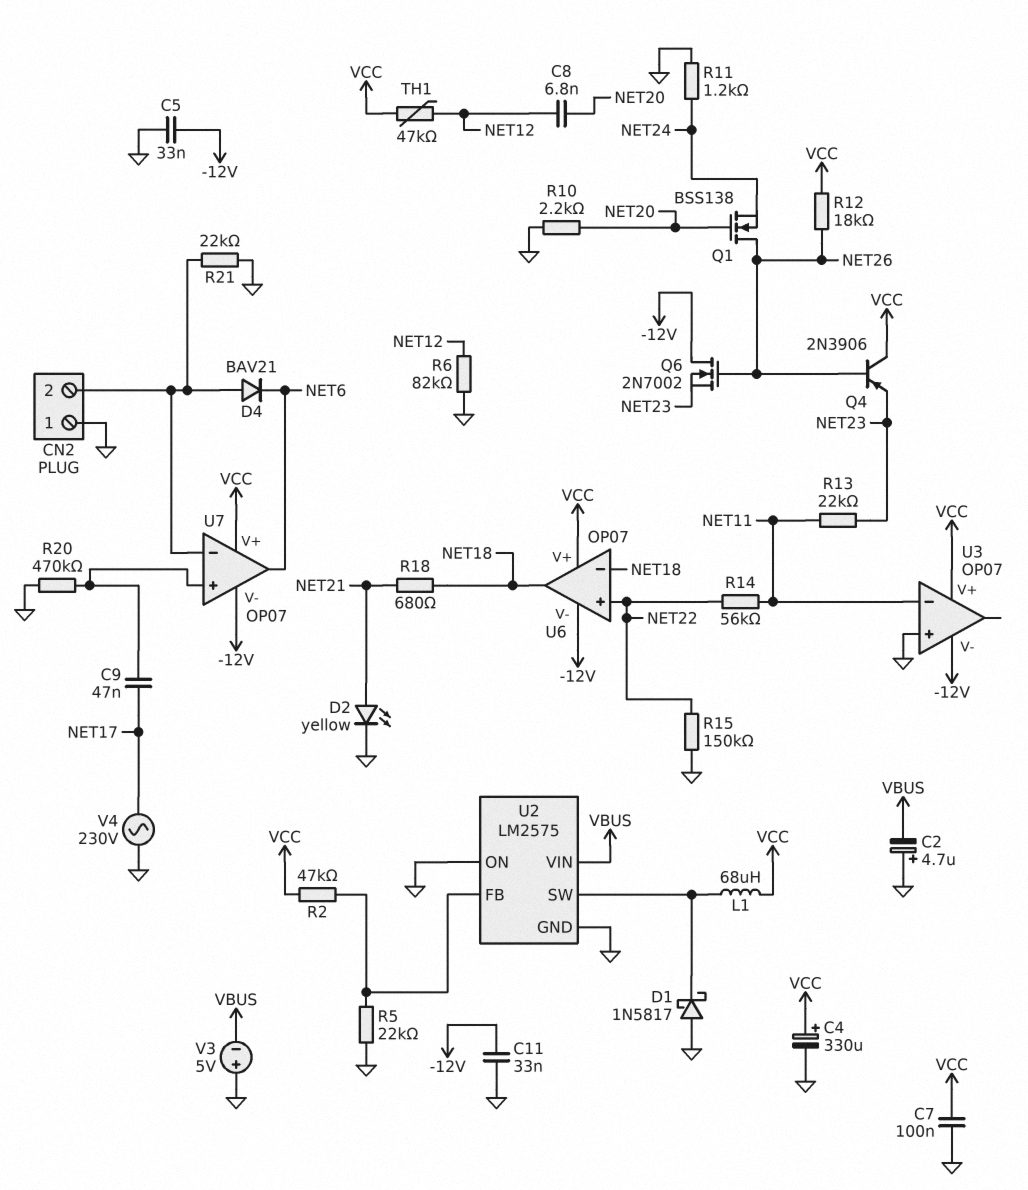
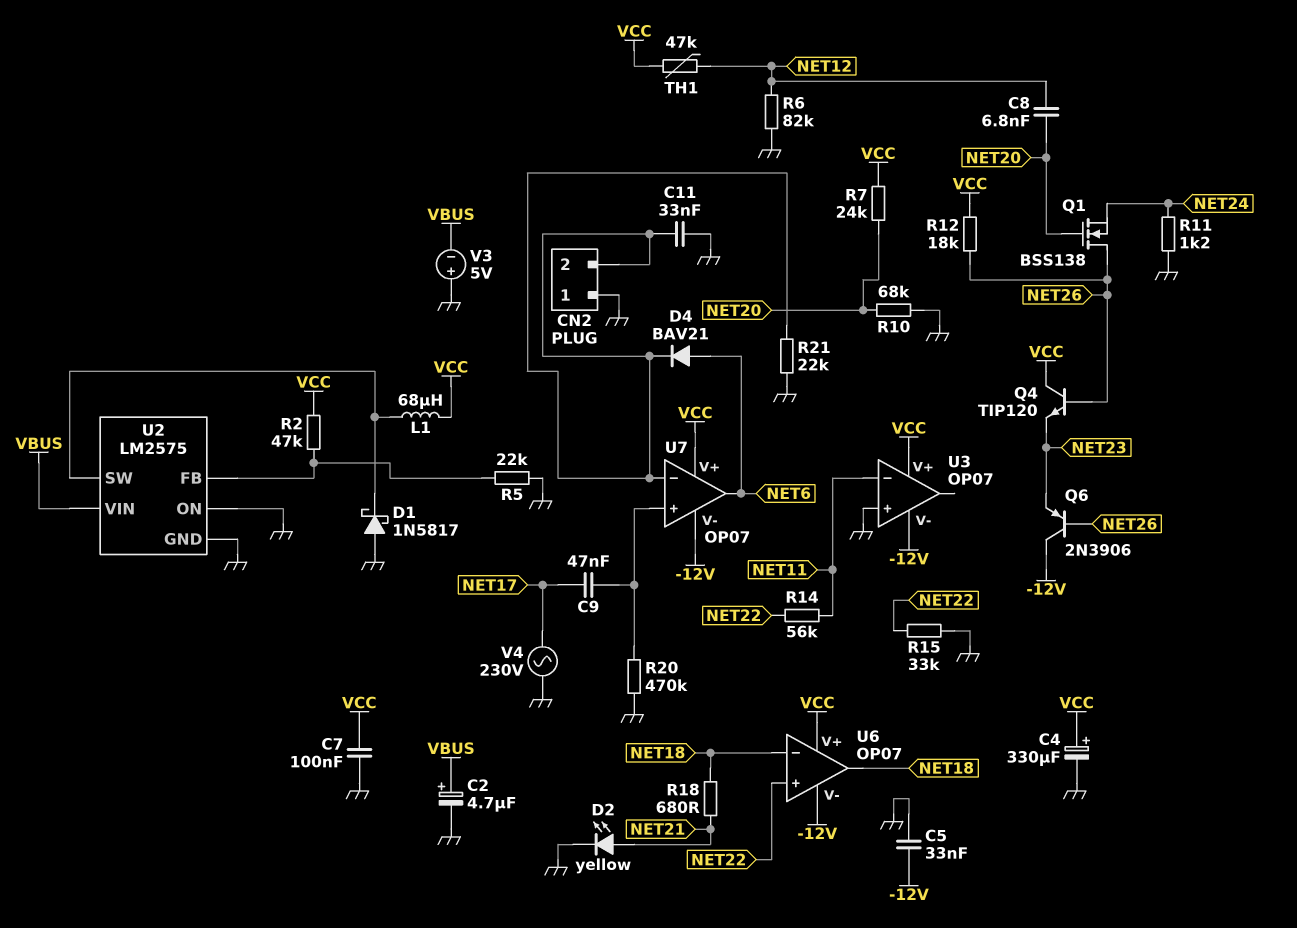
C2: 4.7uF (plus GND, minus VBUS) -> 4.7uF (plus VBUS, minus GND)
C11: 33nF (-12V, GND) -> 33nF (CN2/2, GND)
D4: diode BAV21 (A CN2/2, K NET6) -> diode BAV21 (A NET6, K CN2/2)
Q4: PNP 2N3906 (B NET26, C VCC, E NET23) -> NPN TIP120 (B NET26, C VCC, E NET23)
Q6: NMOS 2N7002 (G NET26, D -12V, S NET23) -> PNP 2N3906 (B NET26, C -12V, E NET23)
R7: none -> 24k (NET20, VCC)
R10: 2.2k (GND, NET20) -> 68k (GND, NET20)
R13: 22k (NET11, NET23) -> none
R15: 150k (GND, NET22) -> 33k (GND, NET22)

